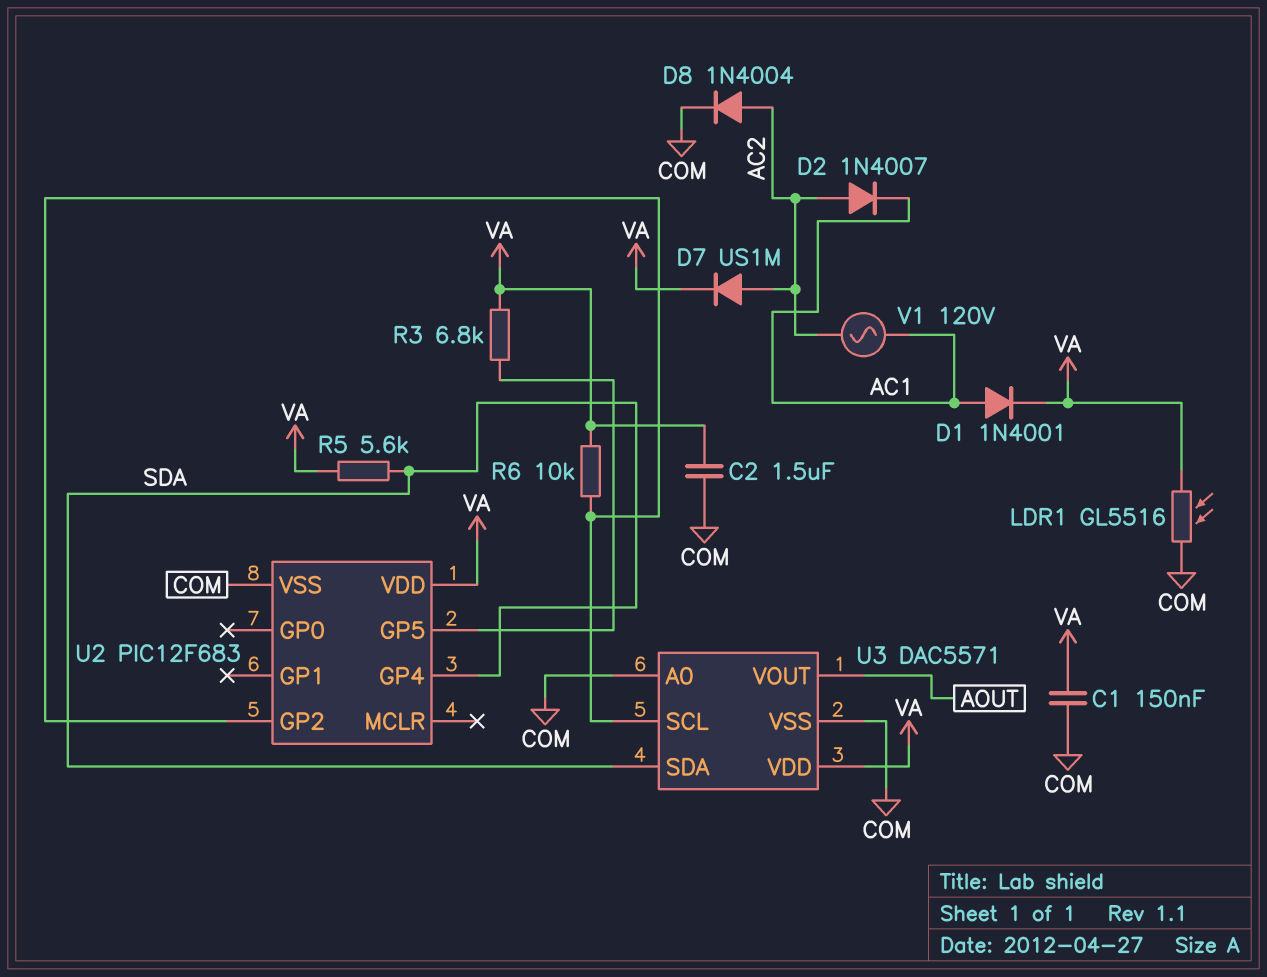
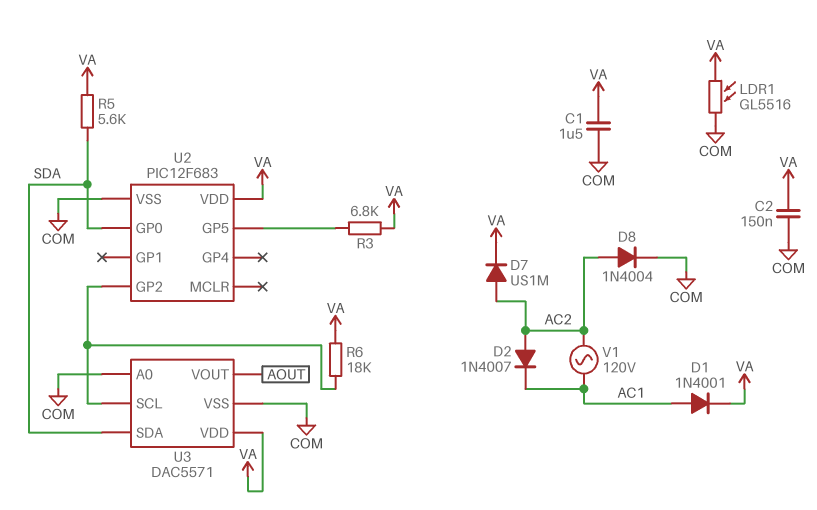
C1: 150nF (COM, VA) -> 1.5uF (COM, VA)
C2: 1.5uF (COM, VA) -> 150nF (COM, VA)
R6: 10k (U2/GP2, VA) -> 18k (U2/GP2, VA)
U2 pin GP0: none -> SDA
U2 pin GP4: SDA -> none

